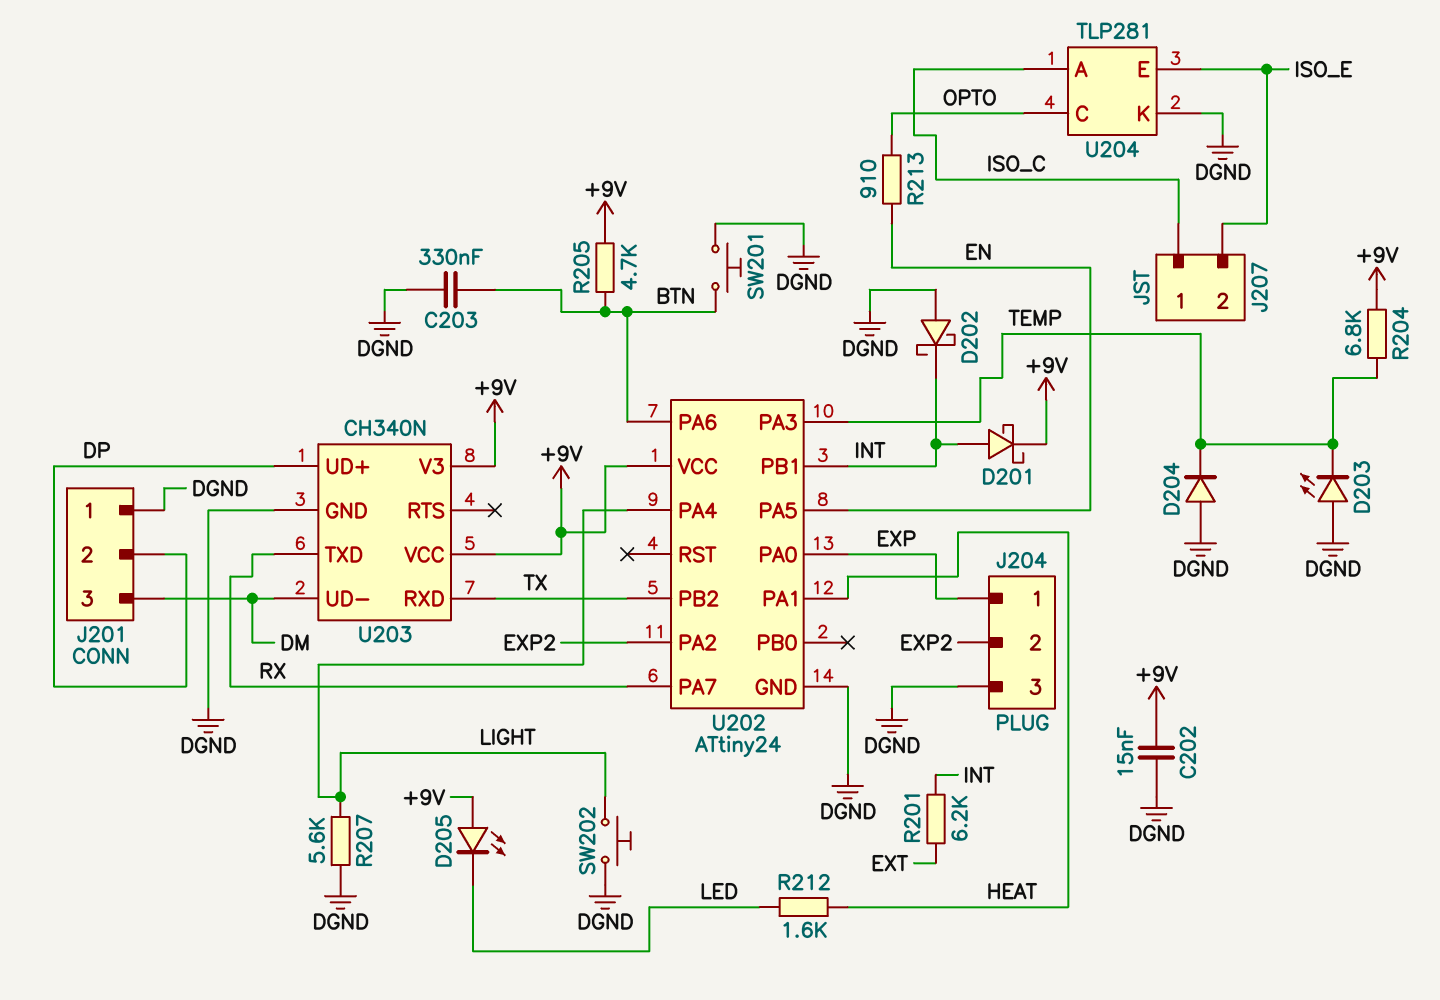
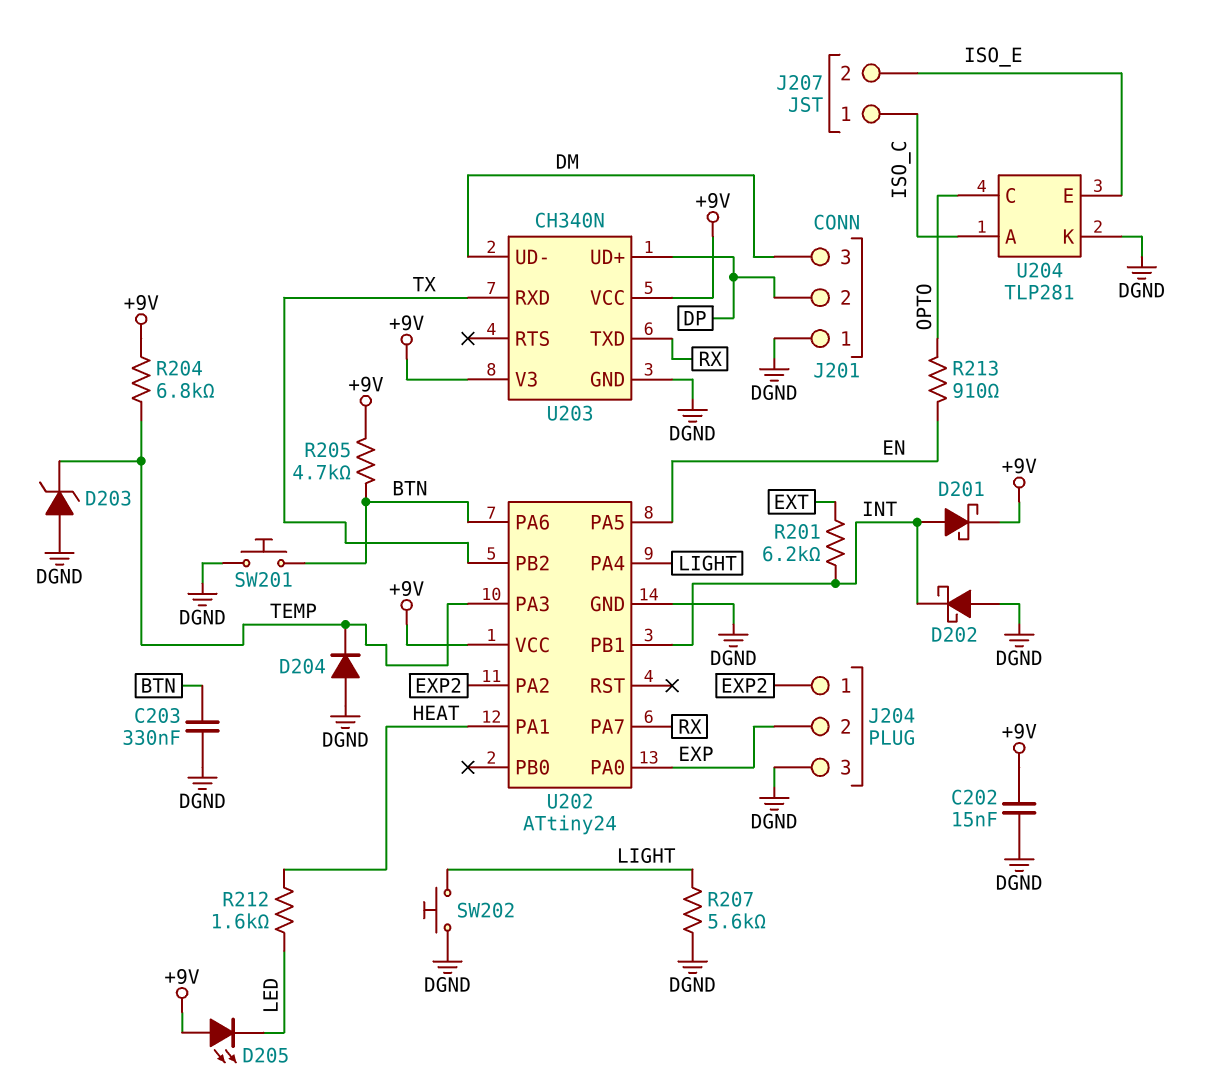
D203: LED (A DGND, K TEMP) -> zener (A DGND, K TEMP)
J204 pin 1: EXP -> EXP2
J204 pin 2: EXP2 -> EXP

